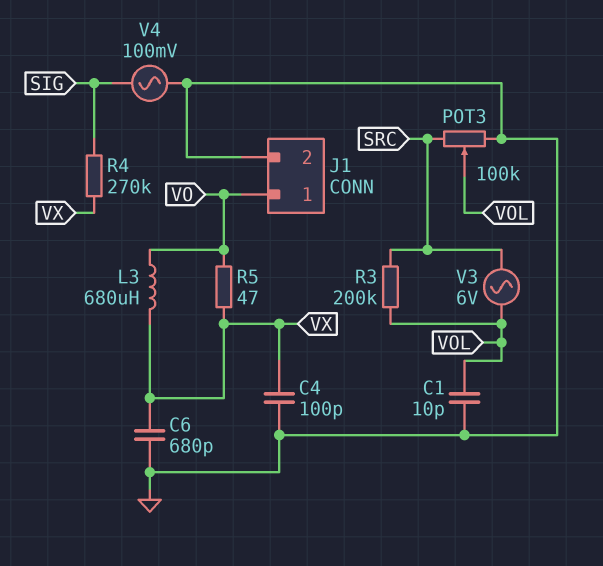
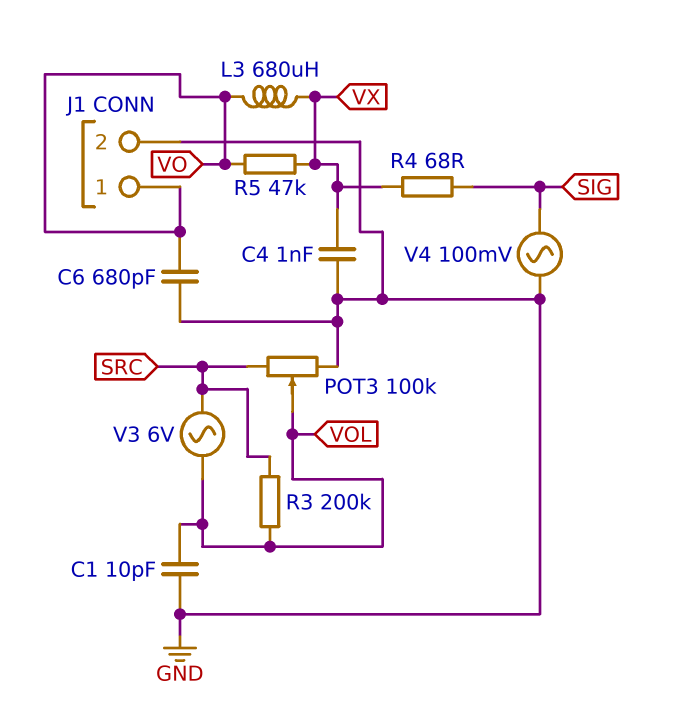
C4: 100pF (GND, VX) -> 1nF (GND, VX)
C6: 680pF (GND, VX) -> 680pF (GND, VO)
R4: 270k (SIG, VX) -> 68 (SIG, VX)
R5: 47 (VO, VX) -> 47k (VO, VX)

